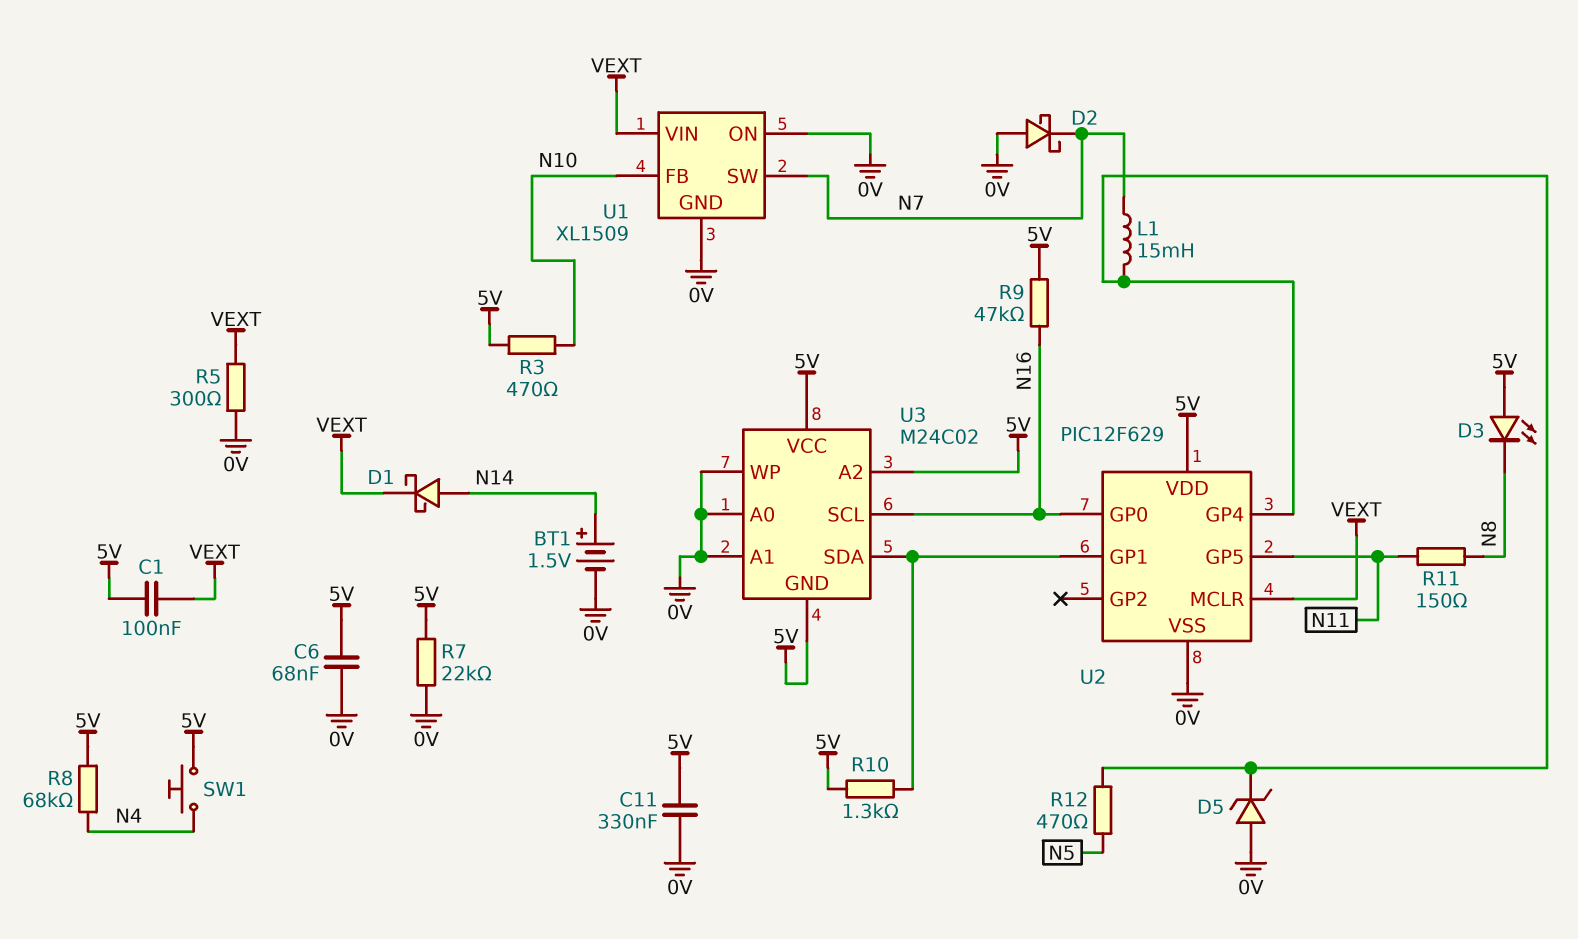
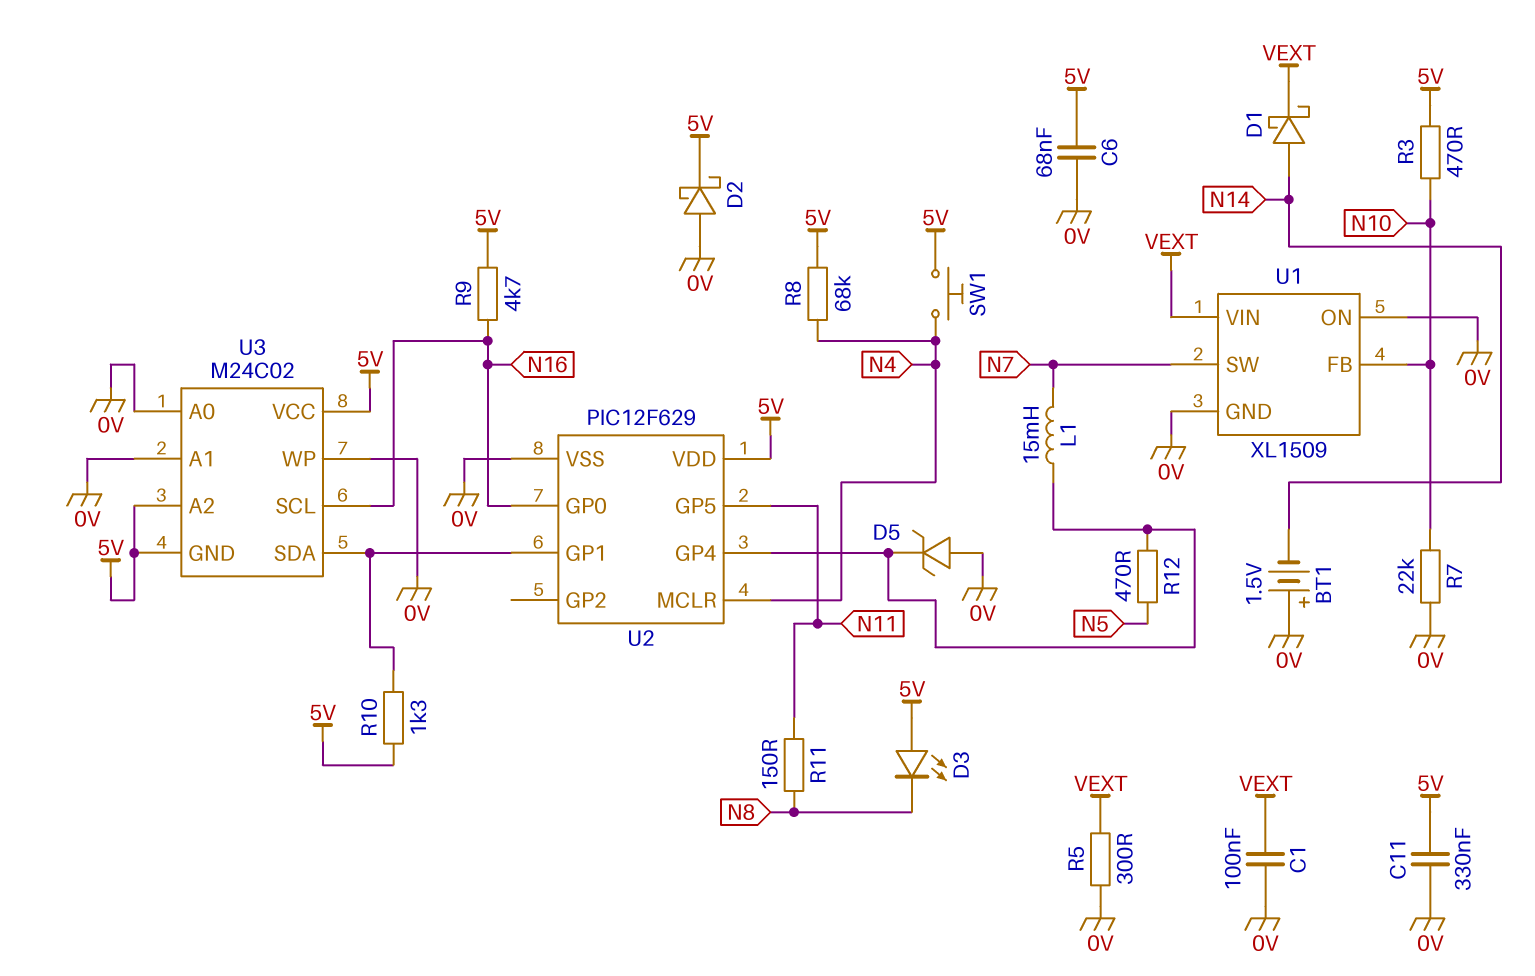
BT1: 1.5V (plus N14, minus 0V) -> 1.5V (plus 0V, minus N14)
C1: 100nF (5V, VEXT) -> 100nF (0V, VEXT)
D2: schottky (A 0V, K N7) -> schottky (A 0V, K 5V)
R7: 22k (0V, 5V) -> 22k (0V, N10)
R9: 47k (5V, N16) -> 4.7k (5V, N16)
U2 pin MCLR: VEXT -> N4

